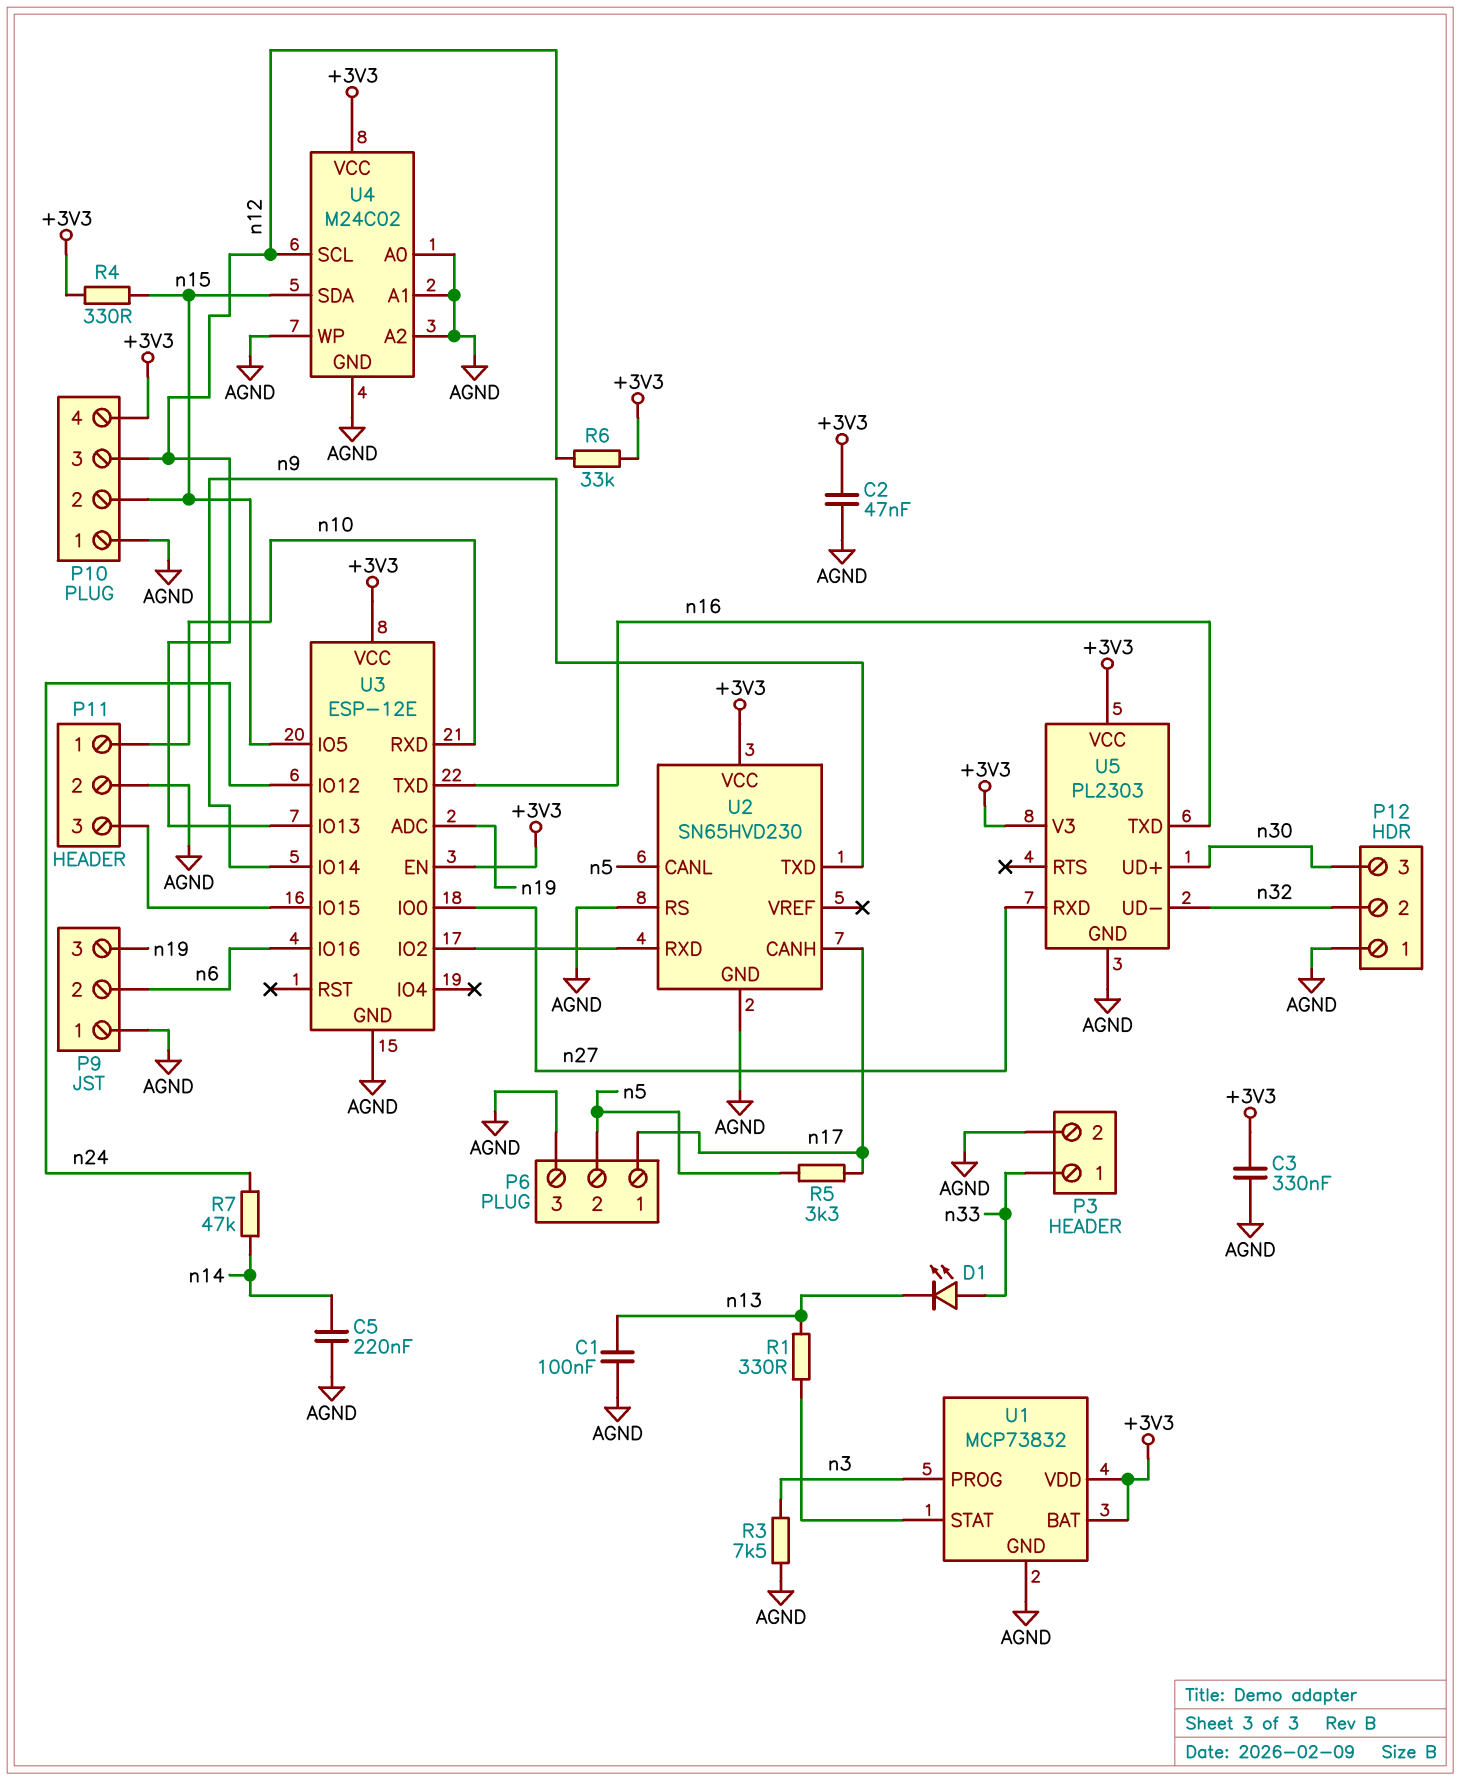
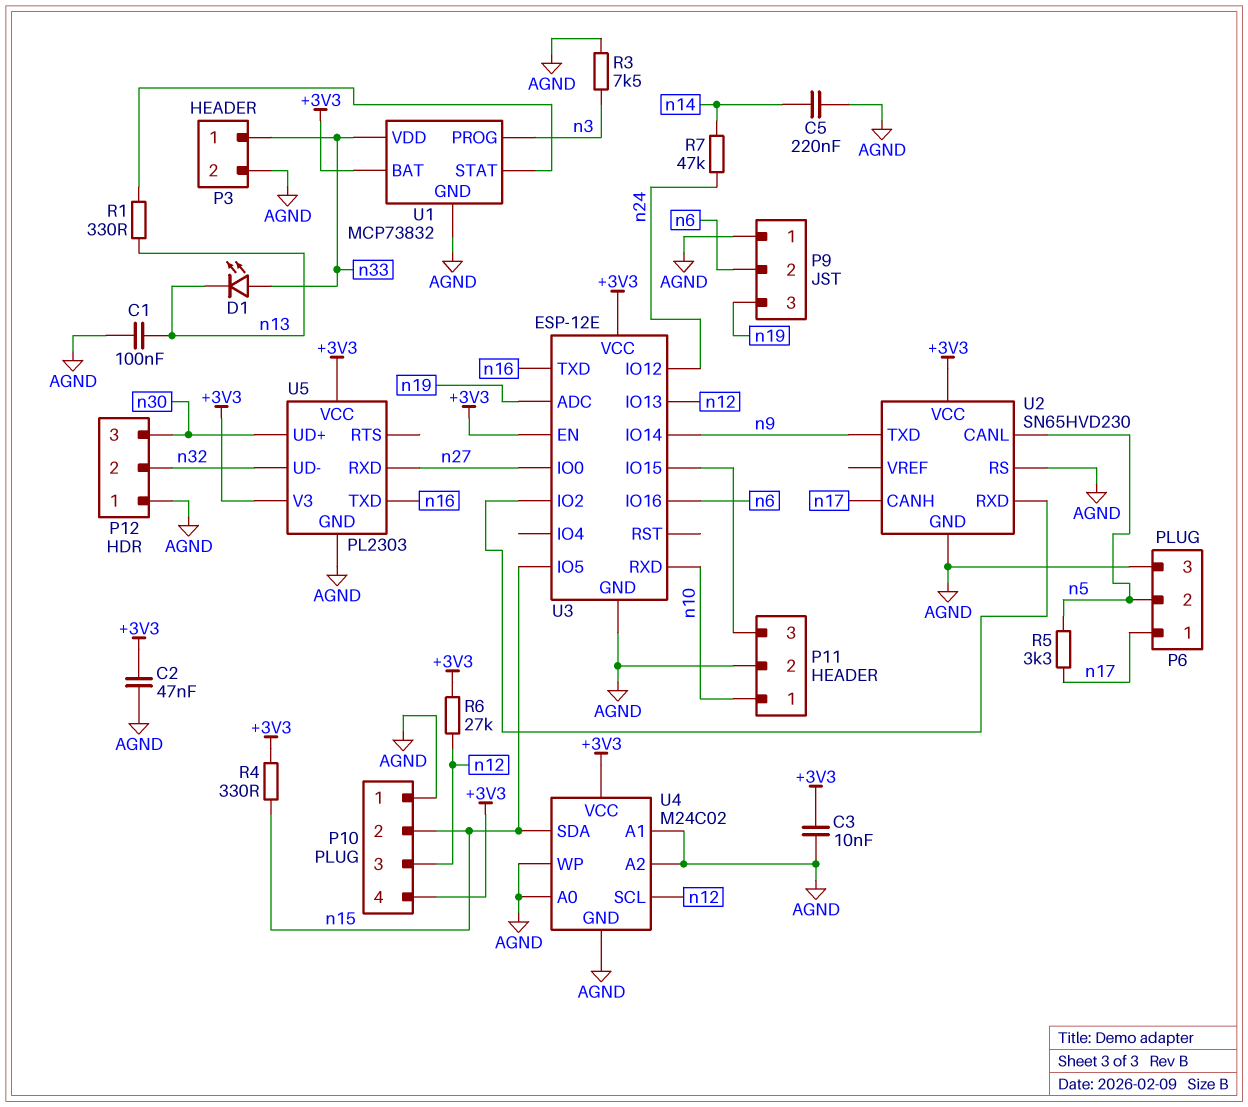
C3: 330nF (+3V3, AGND) -> 10nF (+3V3, AGND)
R6: 33k (+3V3, n12) -> 27k (+3V3, n12)
U1 pin VDD: +3V3 -> n33

